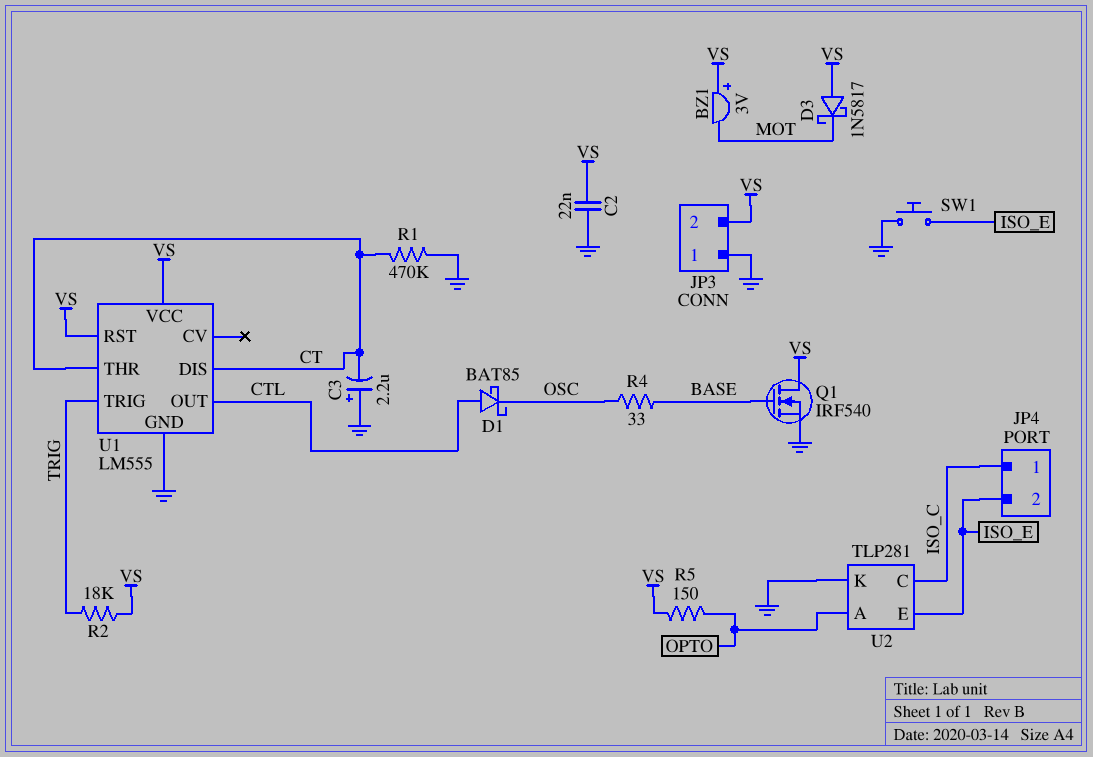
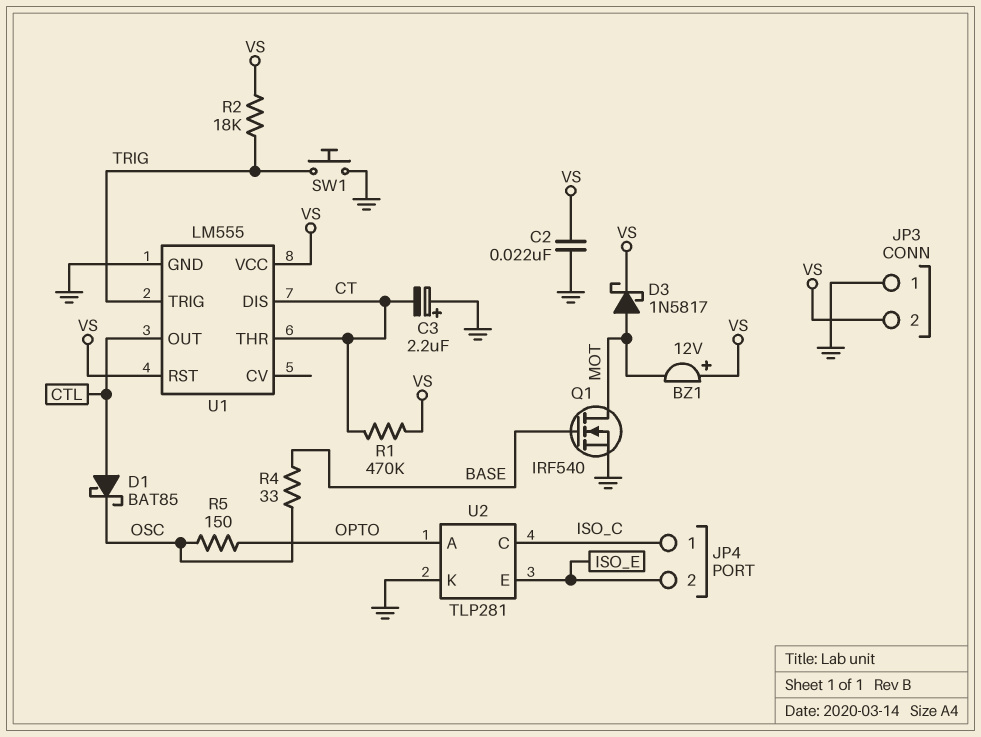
BZ1: buzzer 3V (plus VS, minus MOT) -> buzzer 12V (plus VS, minus MOT)
D3: schottky 1N5817 (A VS, K MOT) -> schottky 1N5817 (A MOT, K VS)
Q1: NMOS IRF540 (G BASE, D VS, S GND) -> NMOS IRF540 (G BASE, D MOT, S GND)
R1: 470k (CT, GND) -> 470k (CT, VS)
R5: 150 (OPTO, VS) -> 150 (OPTO, OSC)
SW1: button (GND, ISO_E) -> button (GND, TRIG)

